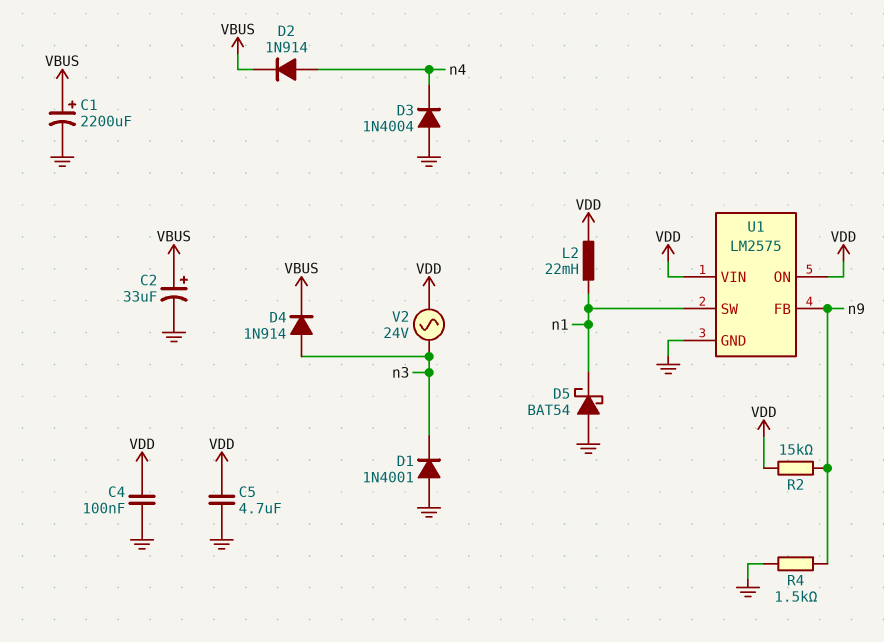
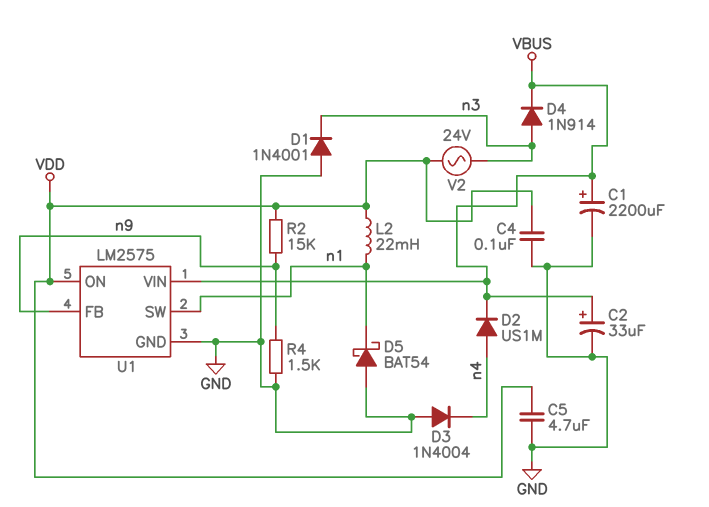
D2: diode 1N914 (A n4, K VBUS) -> diode US1M (A n4, K VBUS)
U1 pin VIN: VDD -> VBUS

